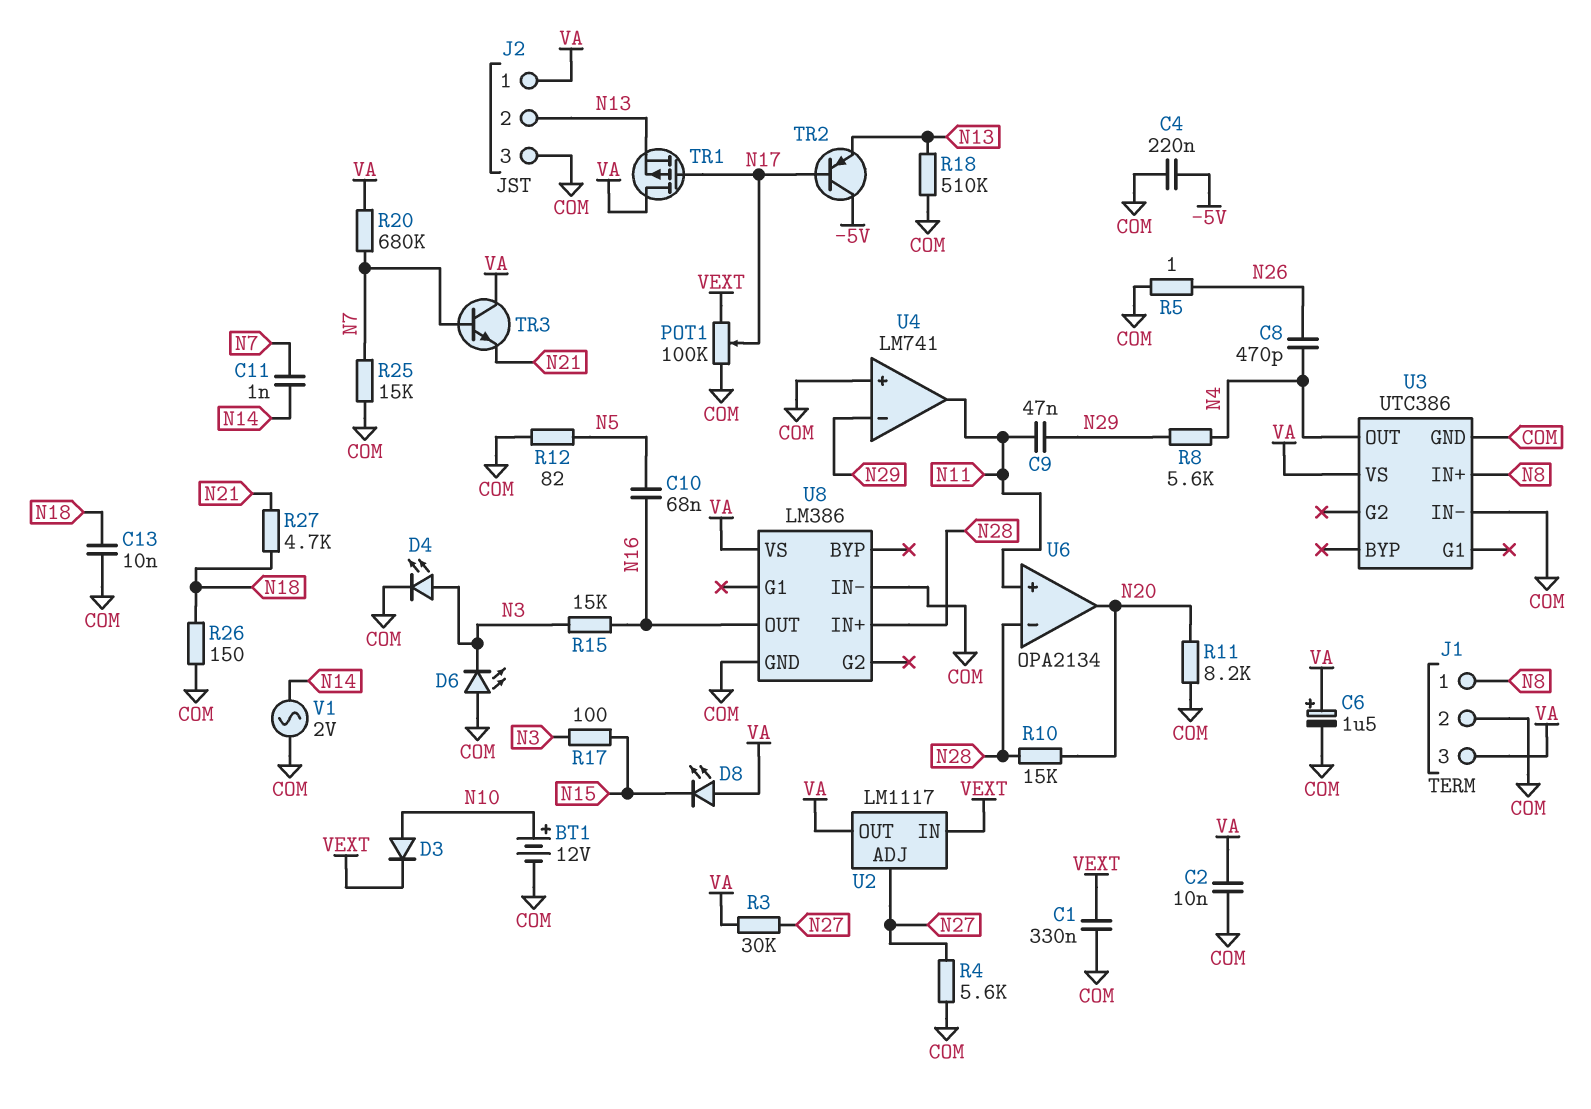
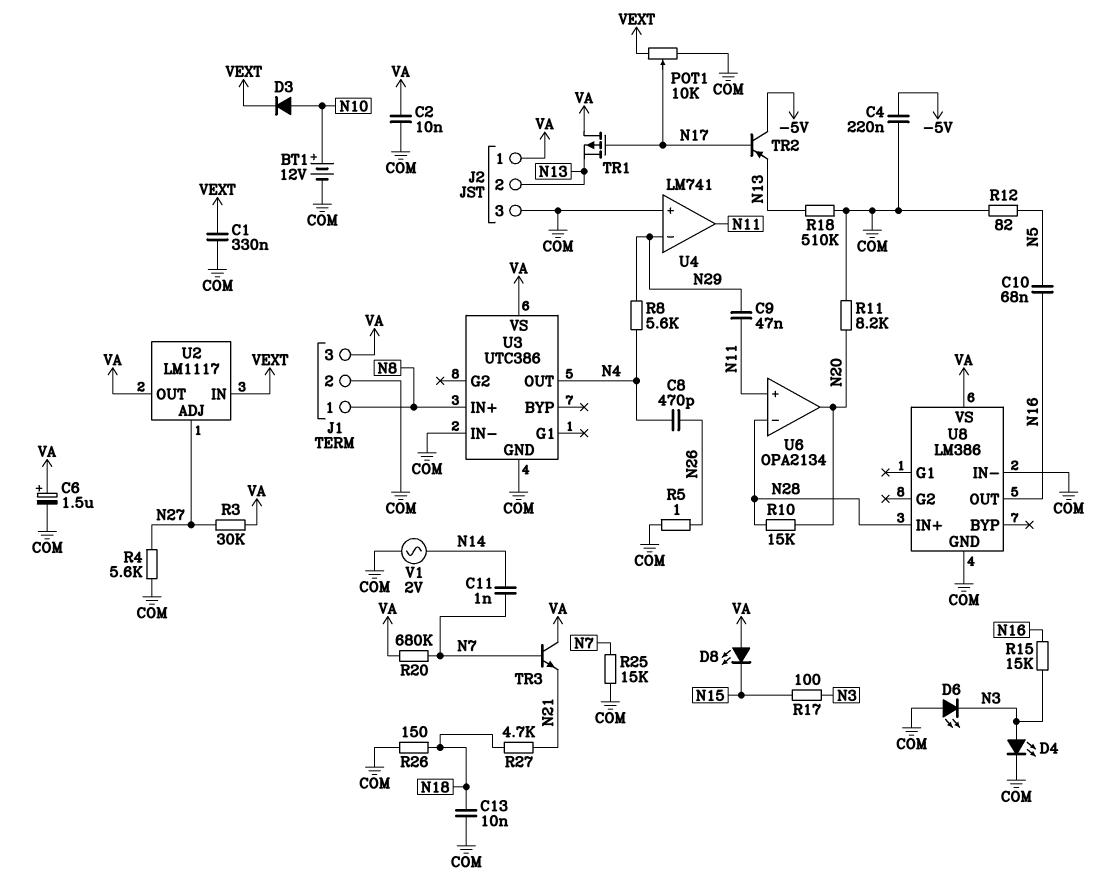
POT1: 100k (COM, VEXT, wiper N17) -> 10k (COM, VEXT, wiper N17)

